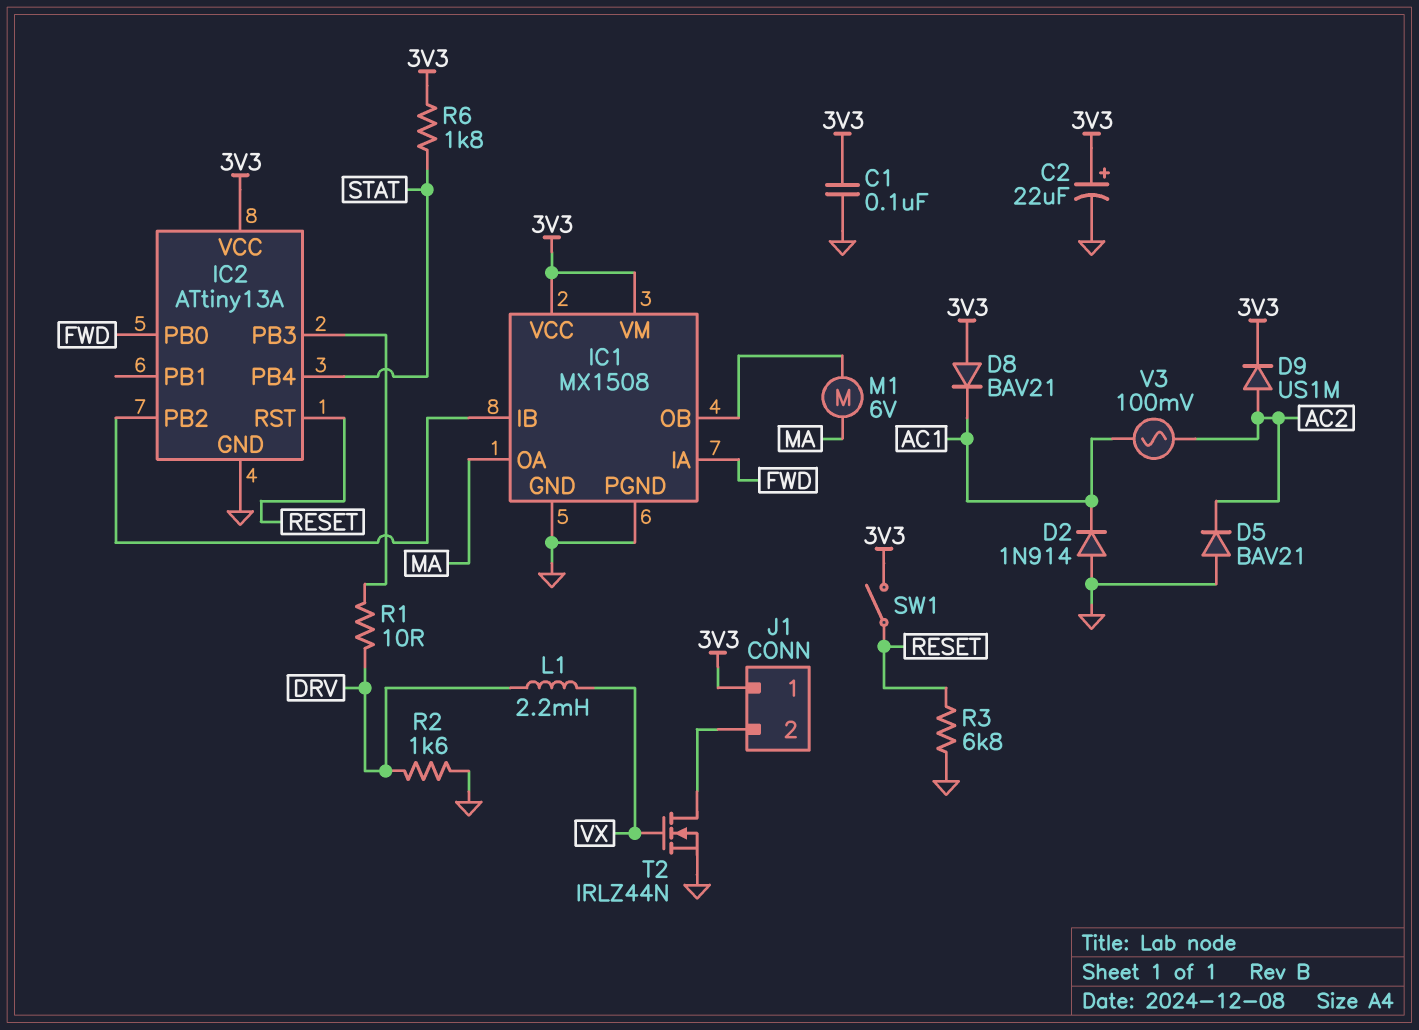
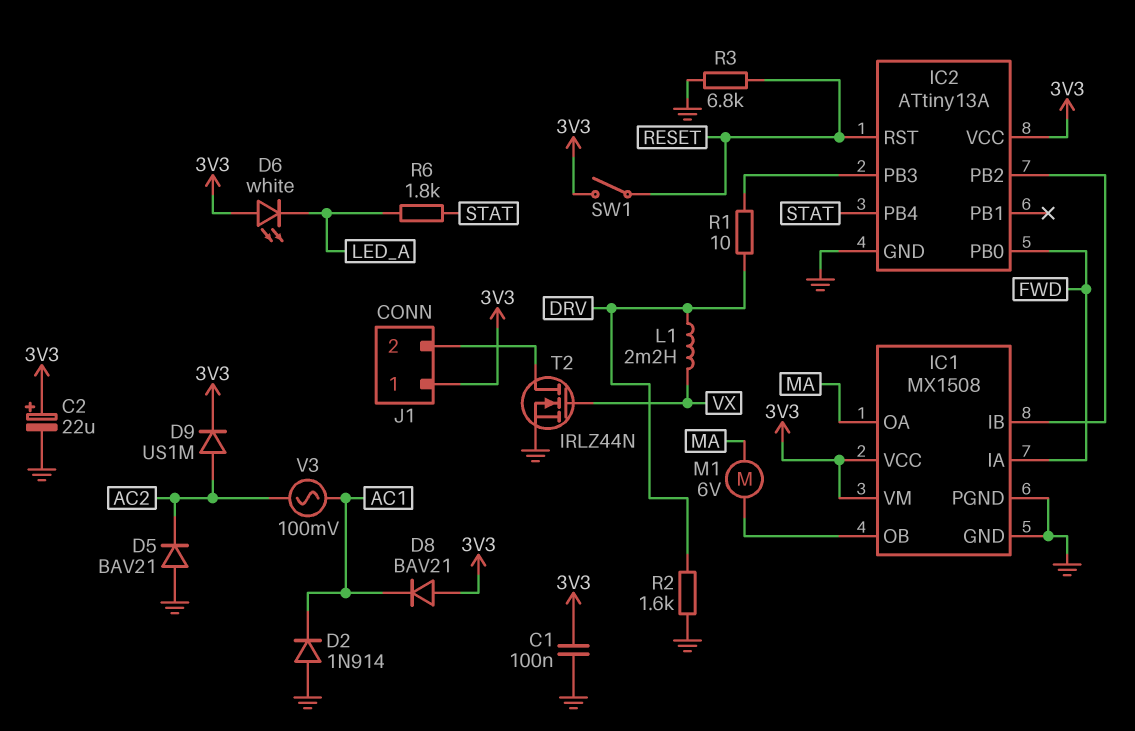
D6: none -> LED white (A 3V3, K LED_A)
R6: 1.8k (3V3, STAT) -> 1.8k (LED_A, STAT)

